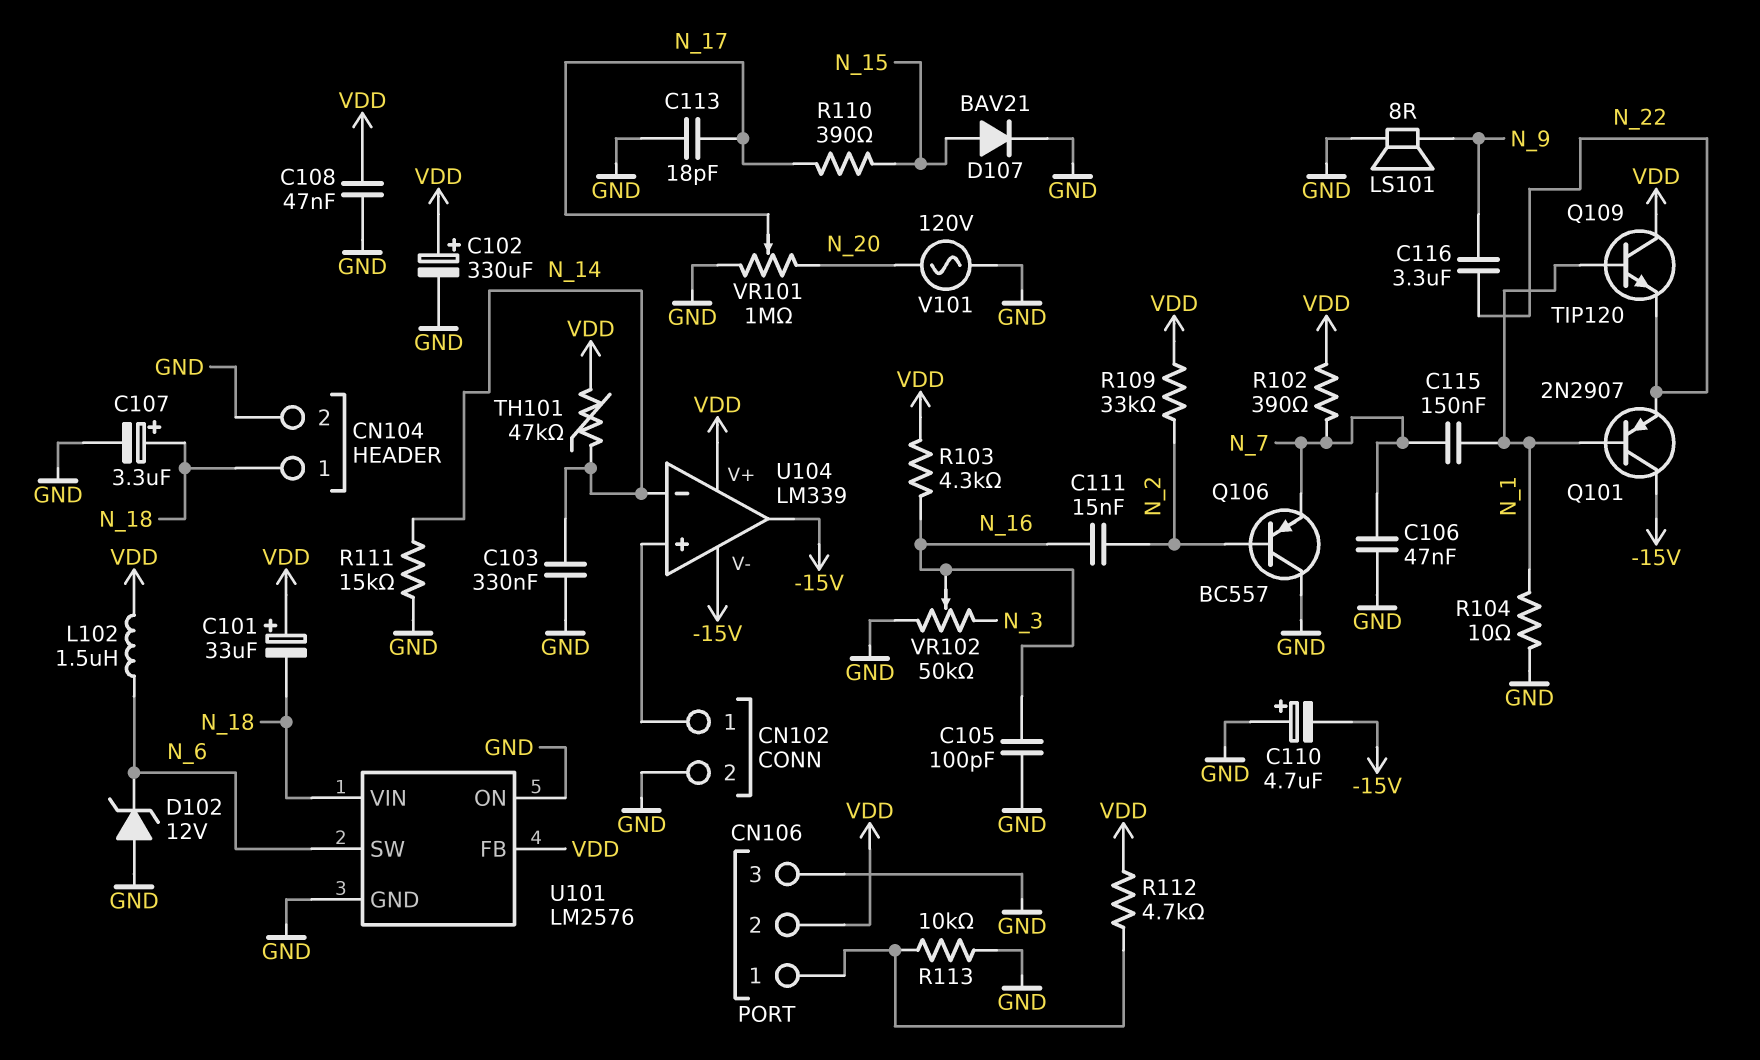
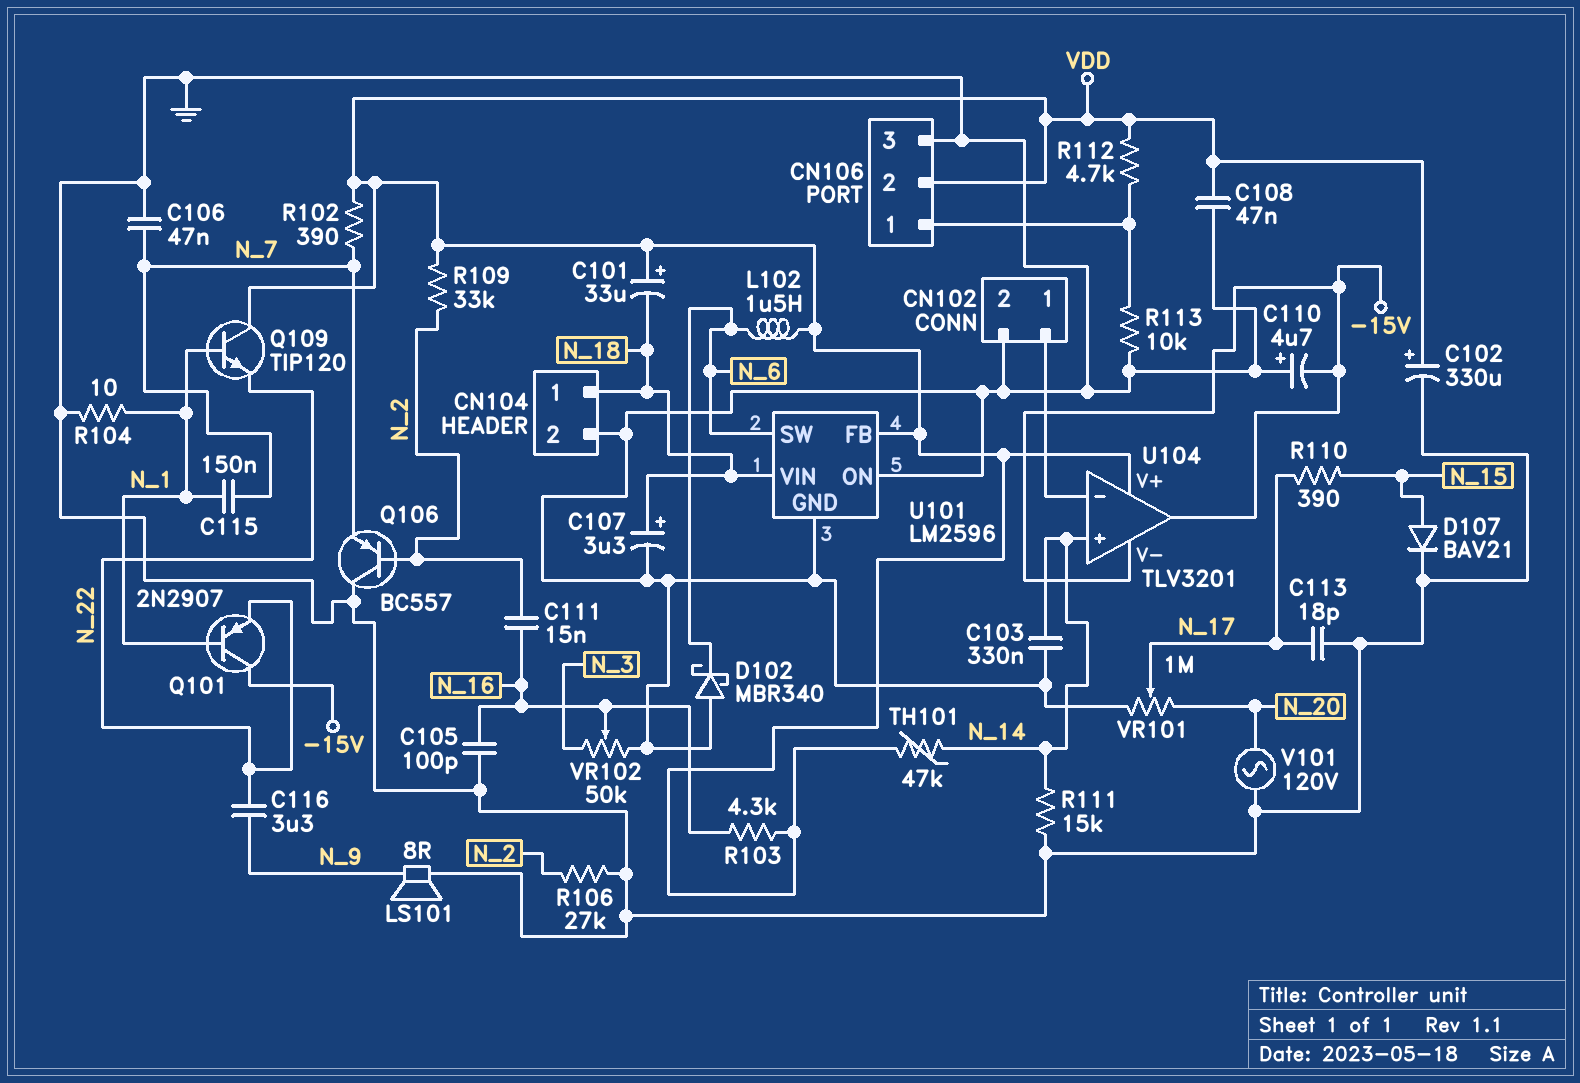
D102: zener 12V (A GND, K N_6) -> schottky MBR340 (A GND, K N_6)
R106: none -> 27k (GND, N_2)
U101: LM2576 -> LM2596
U104: LM339 -> TLV3201
U104 pin in+: CN102/1 -> N_14
U104 pin in-: N_14 -> CN102/1

